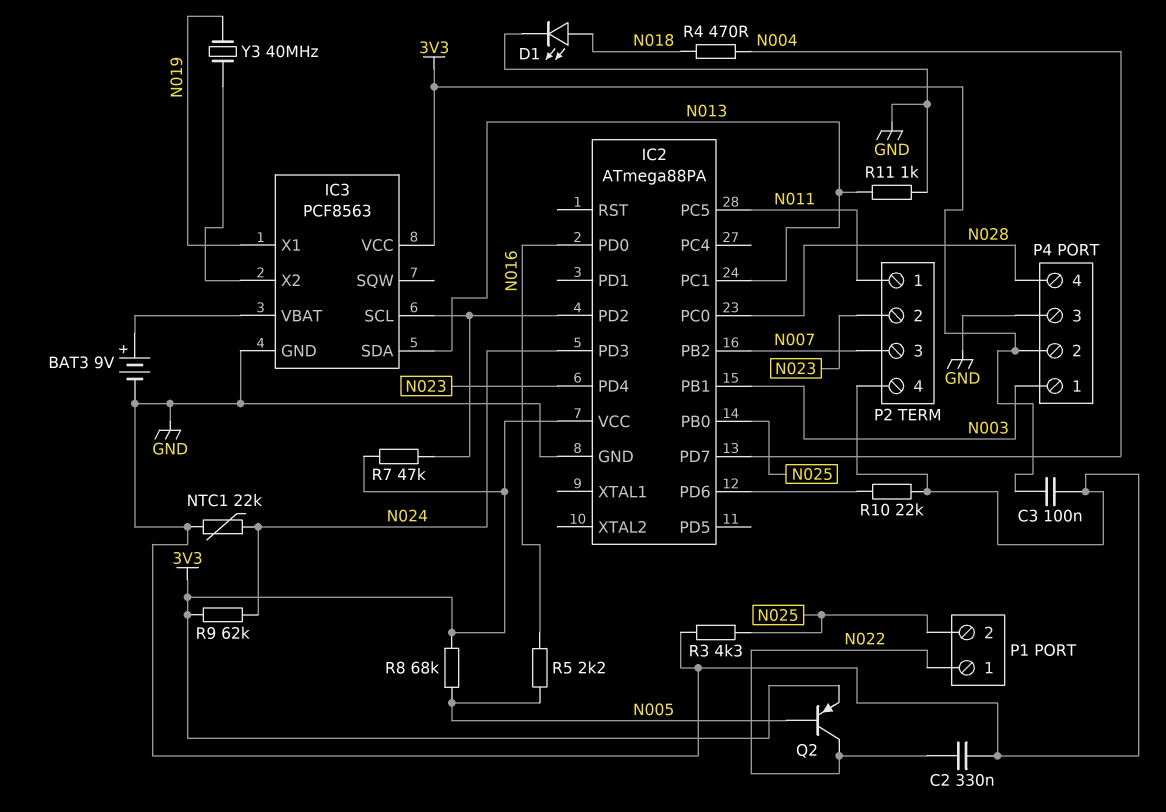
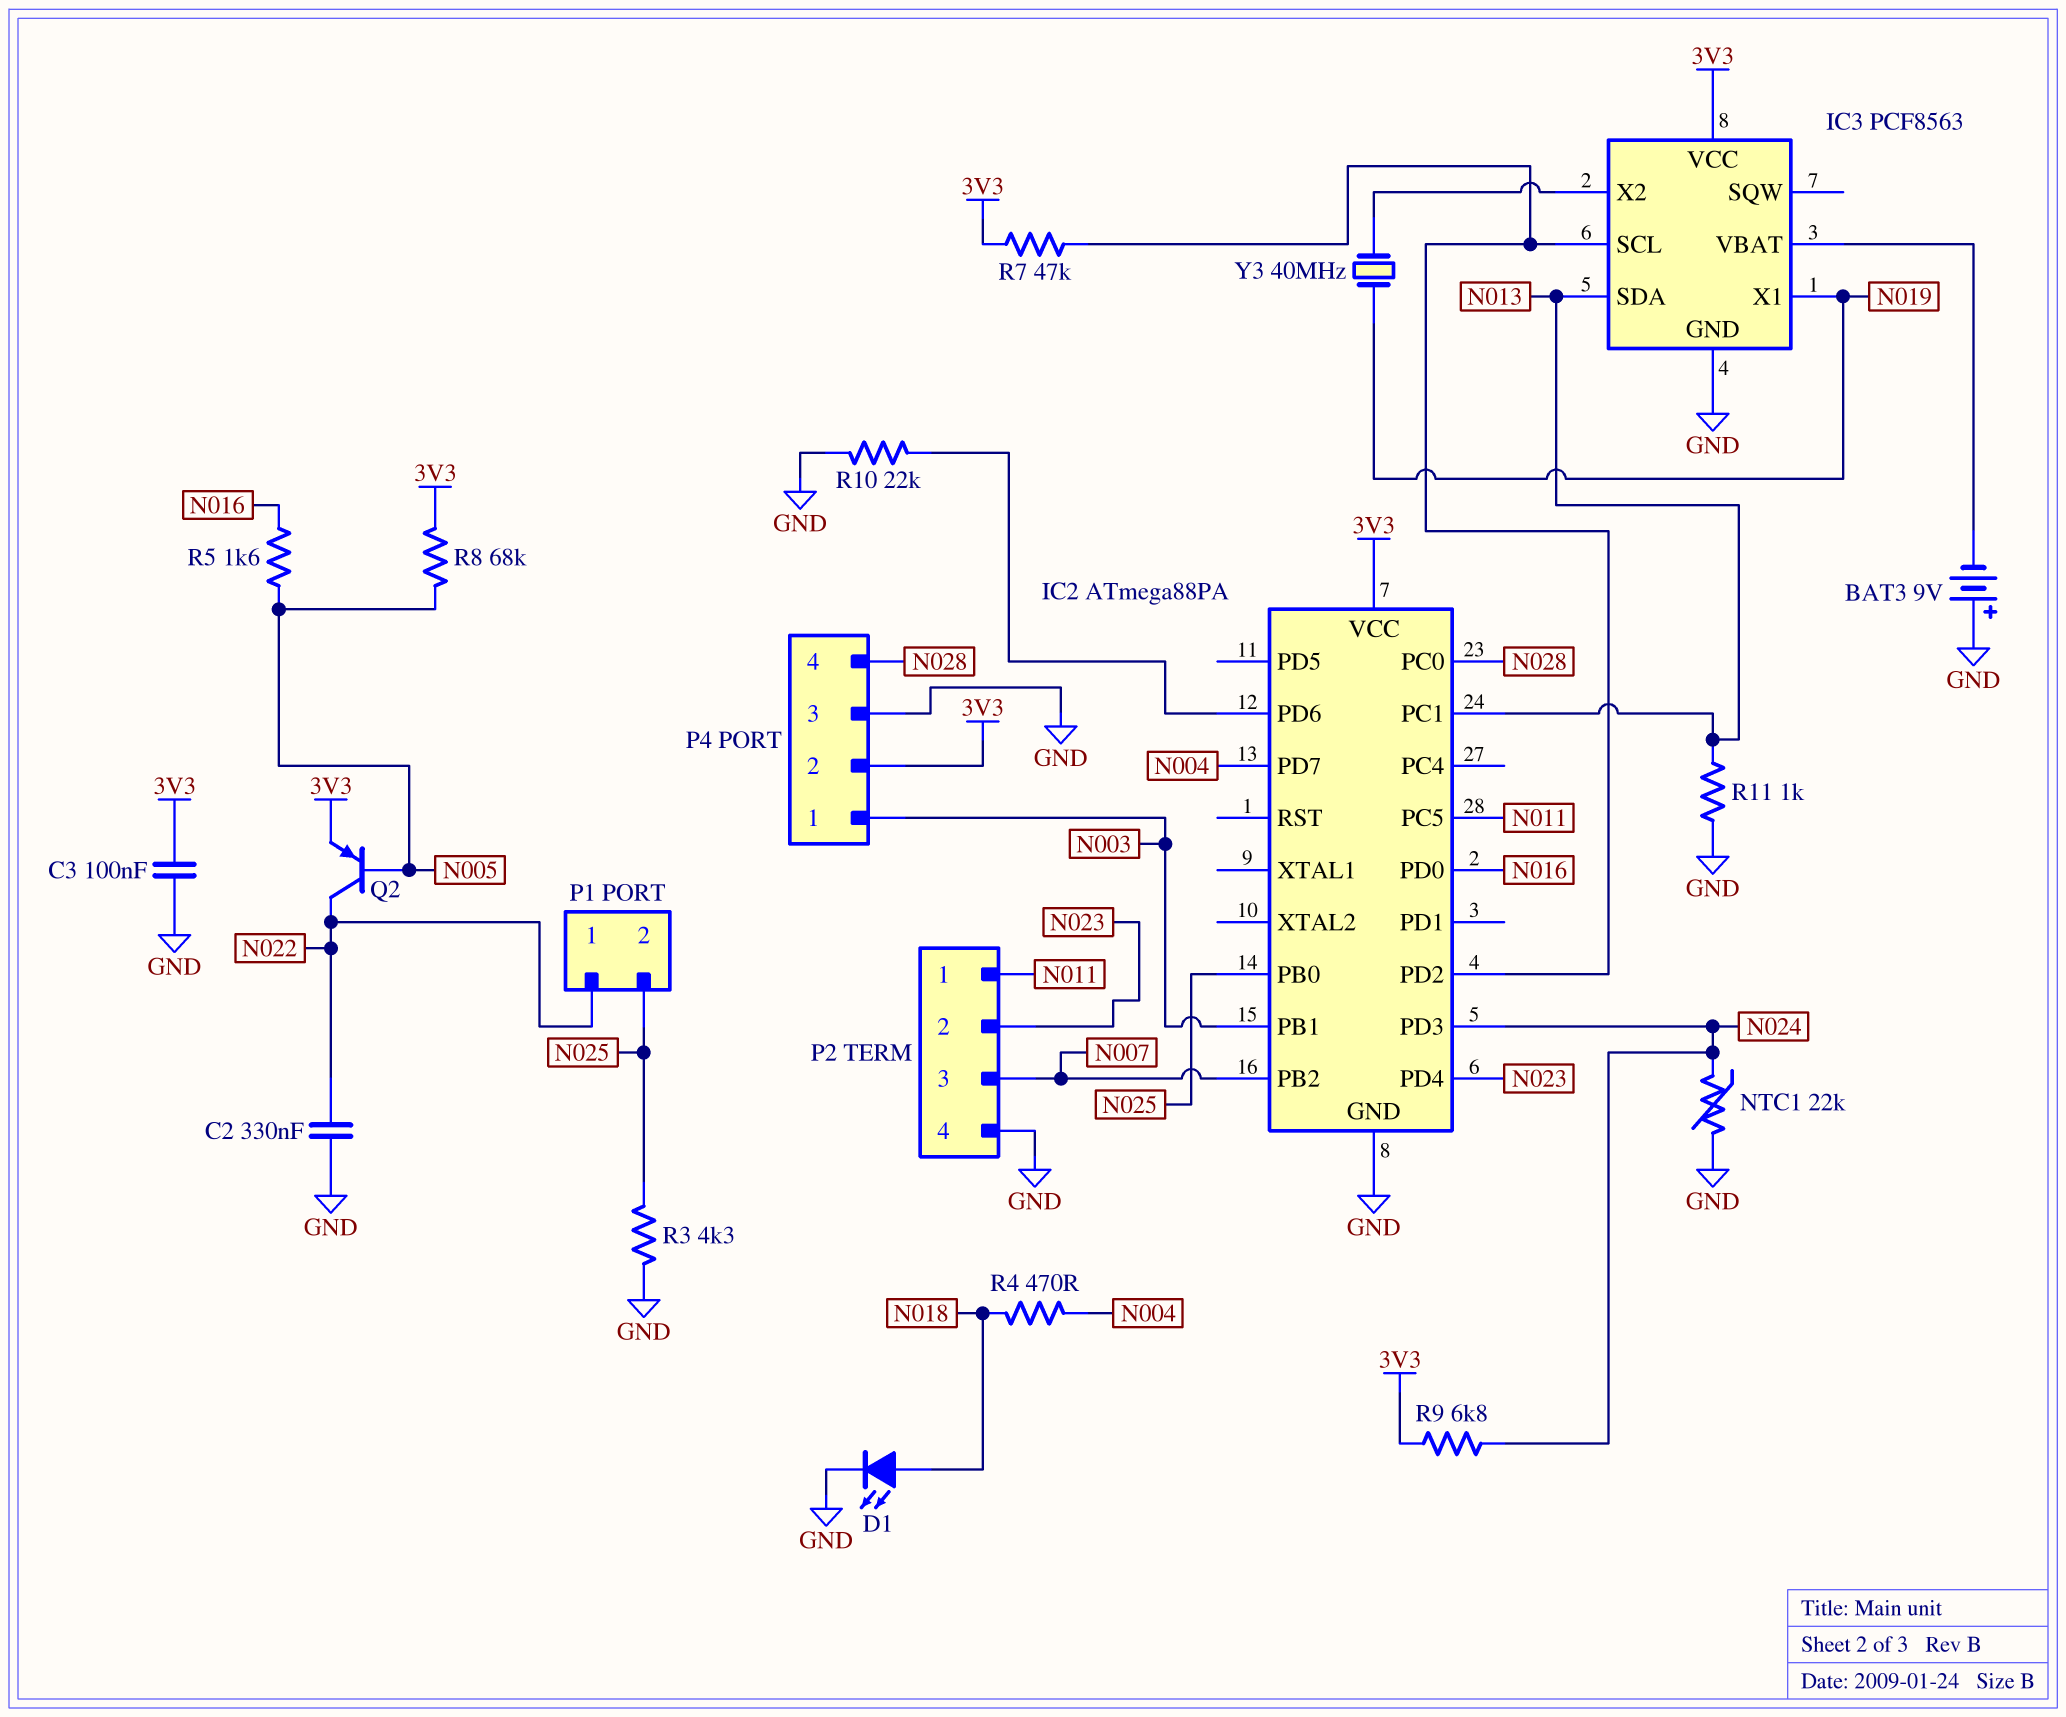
BAT3: 9V (plus IC3/VBAT, minus GND) -> 9V (plus GND, minus IC3/VBAT)
R5: 2.2k (N005, N016) -> 1.6k (N005, N016)
R9: 62k (3V3, N024) -> 6.8k (3V3, N024)

